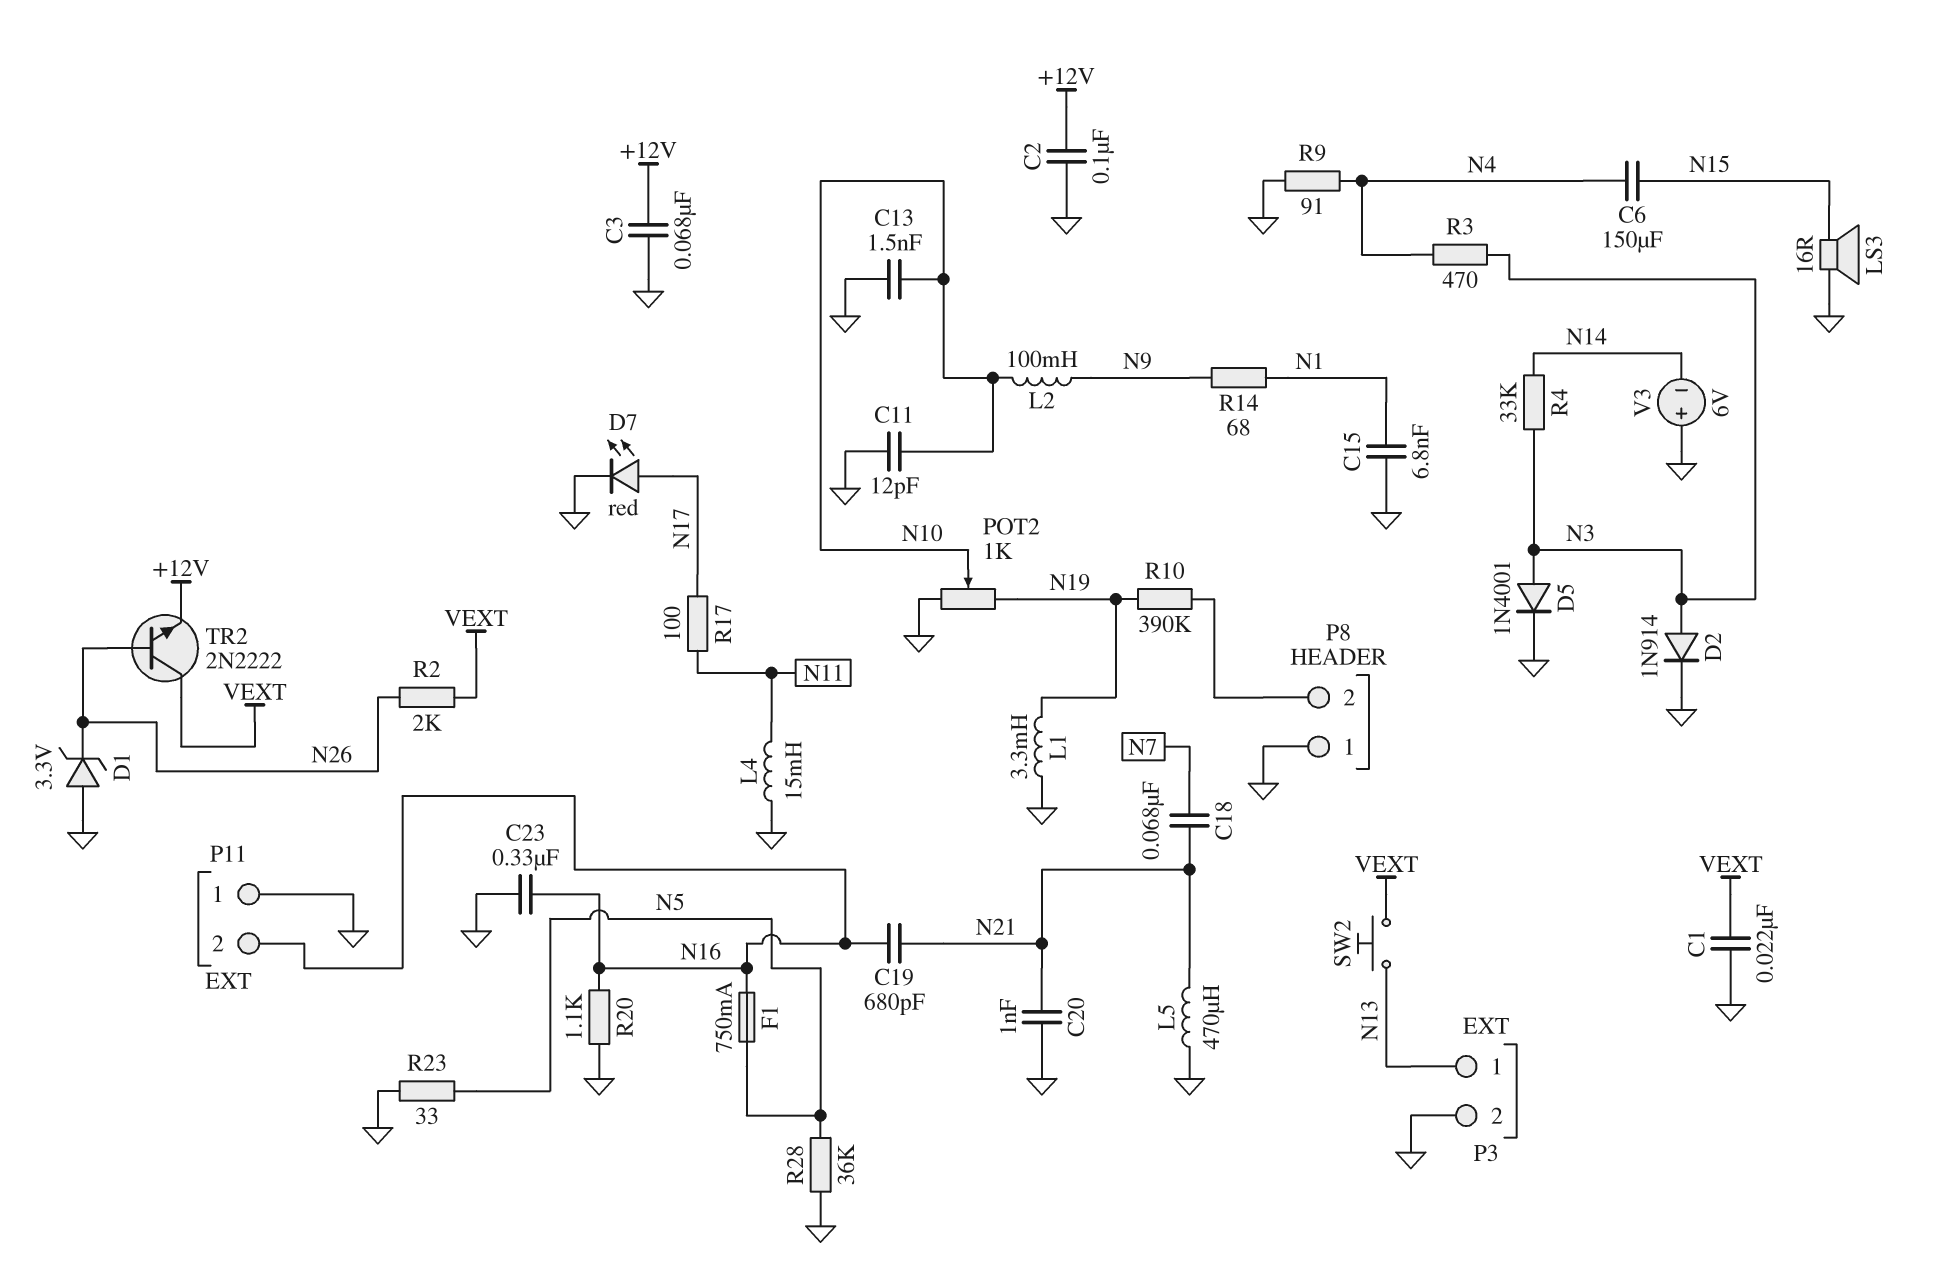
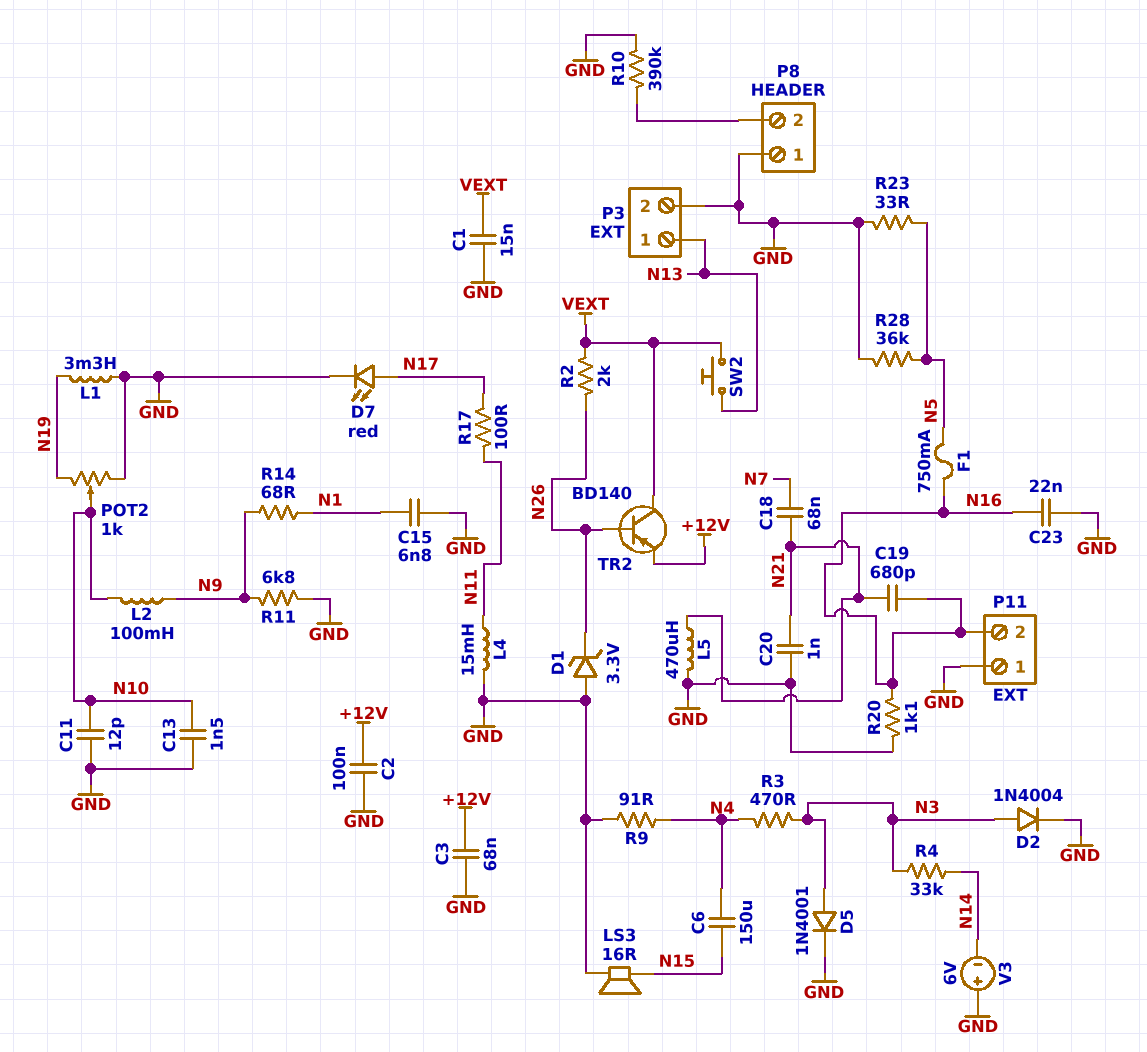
C1: 22nF (GND, VEXT) -> 15nF (GND, VEXT)
C23: 330nF (GND, N16) -> 22nF (GND, N16)
D2: diode 1N914 (A N3, K GND) -> diode 1N4004 (A N3, K GND)
R10: 390k (N19, P8/2) -> 390k (GND, P8/2)
R11: none -> 6.8k (GND, N9)
TR2: NPN 2N2222 (B N26, C VEXT, E +12V) -> PNP BD140 (B N26, C VEXT, E +12V)

